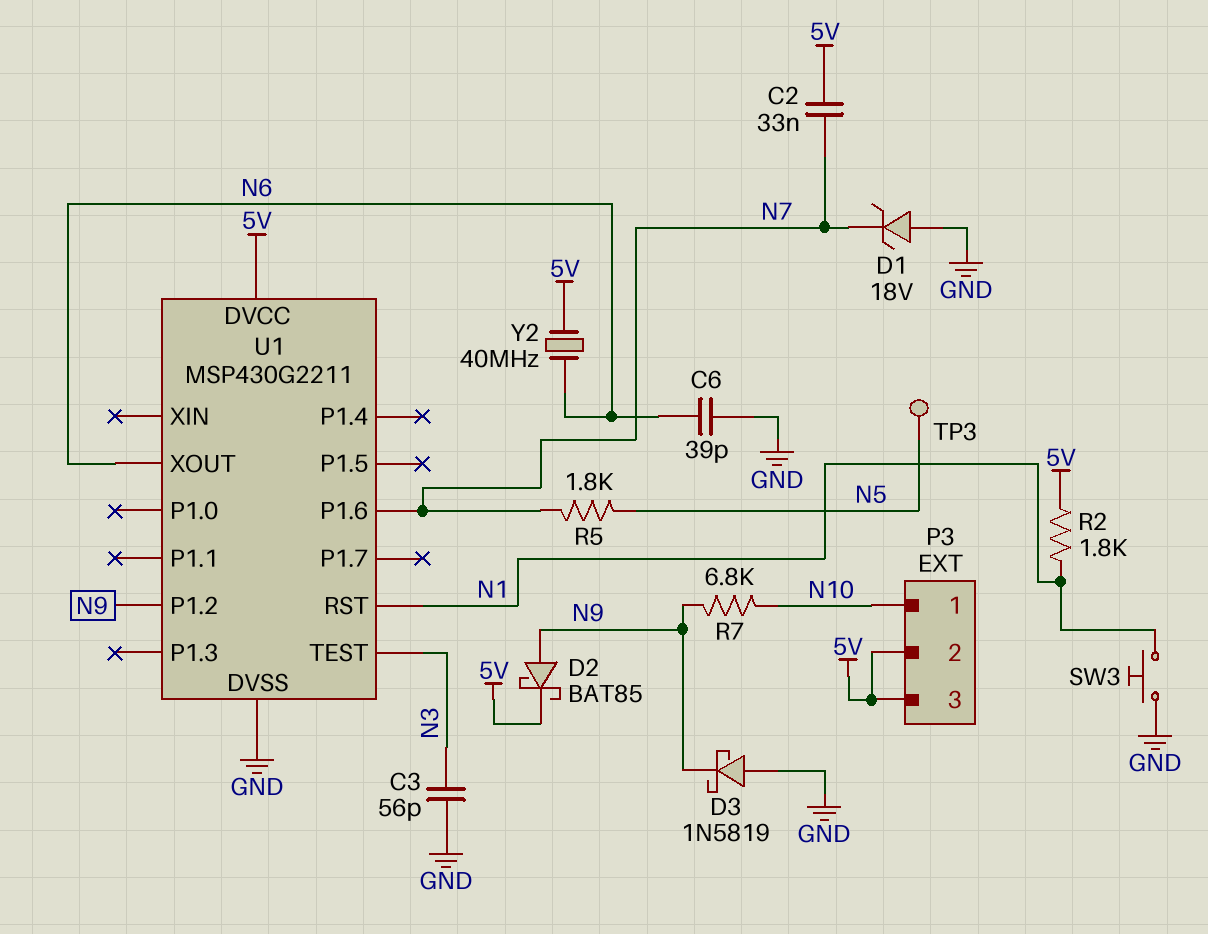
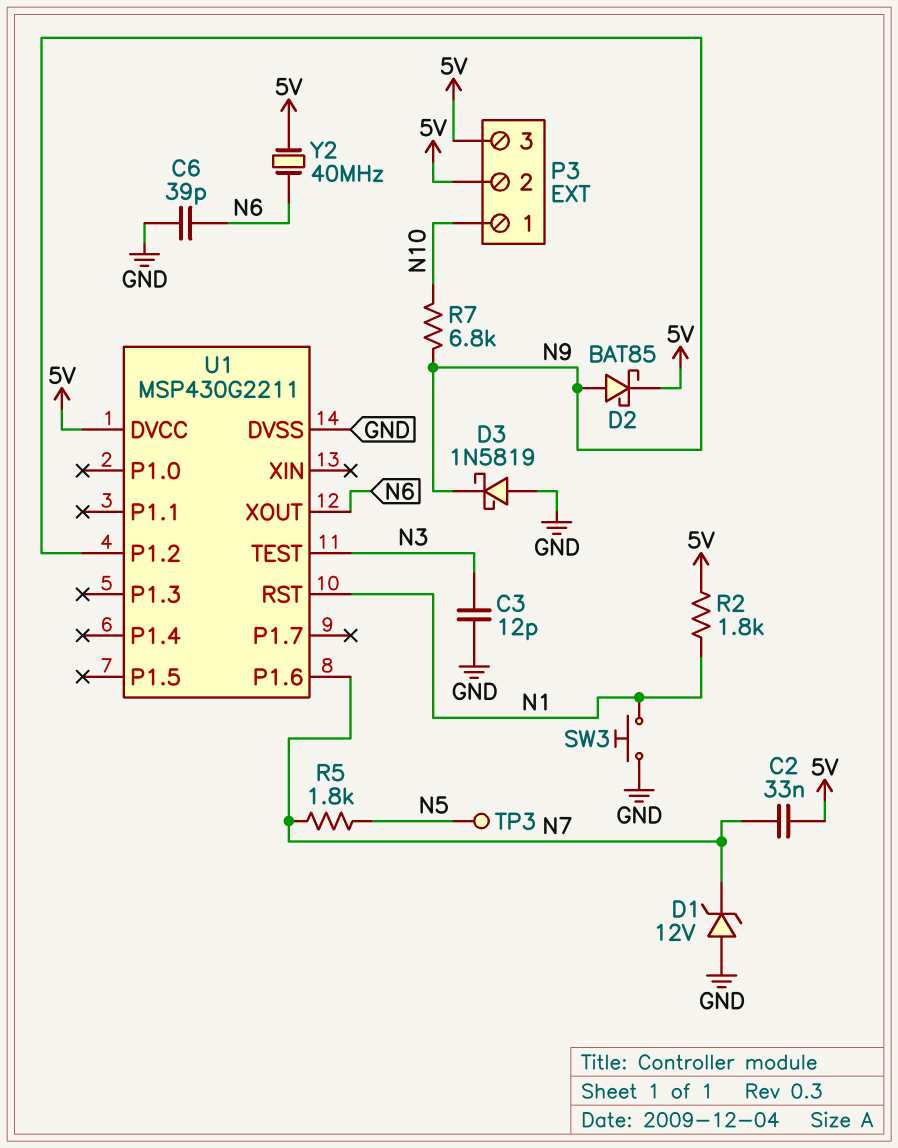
C3: 56pF (GND, N3) -> 12pF (GND, N3)
D1: zener 18V (A GND, K N7) -> zener 12V (A GND, K N7)

